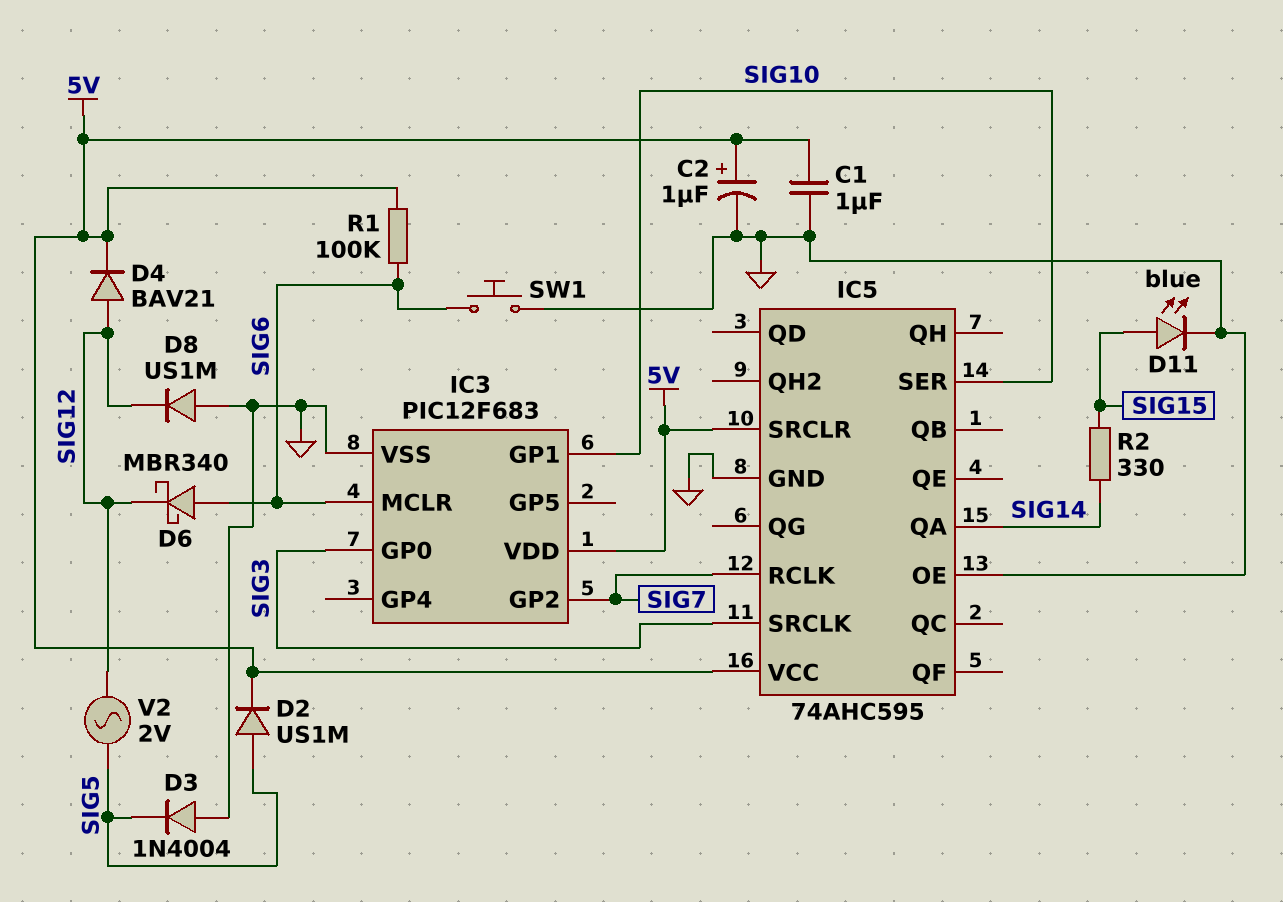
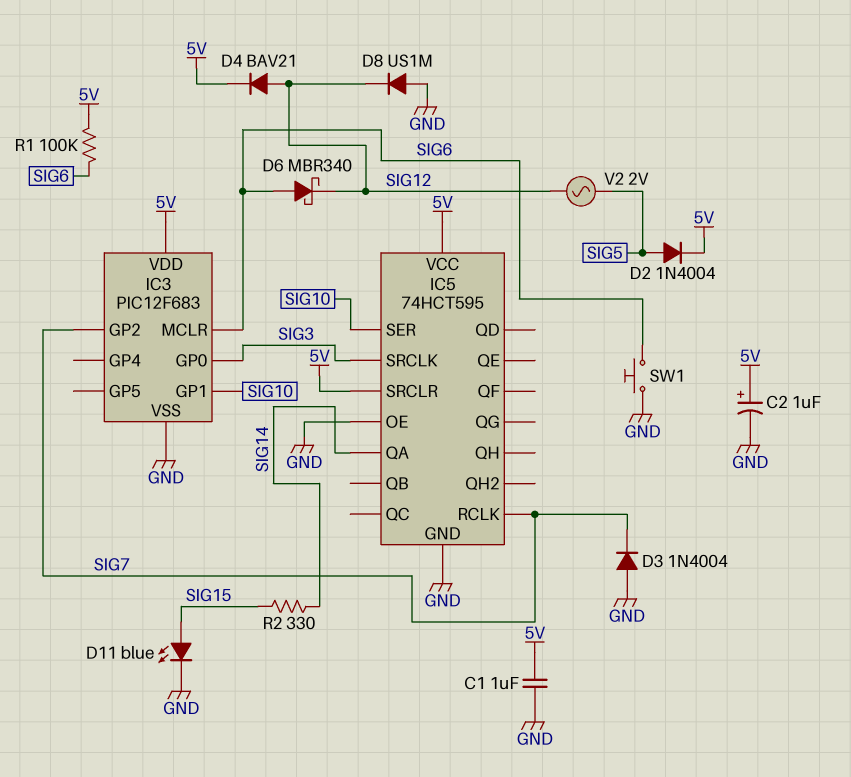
D2: diode US1M (A SIG5, K 5V) -> diode 1N4004 (A SIG5, K 5V)
D3: diode 1N4004 (A GND, K SIG5) -> diode 1N4004 (A GND, K SIG7)
IC5: 74AHC595 -> 74HCT595

